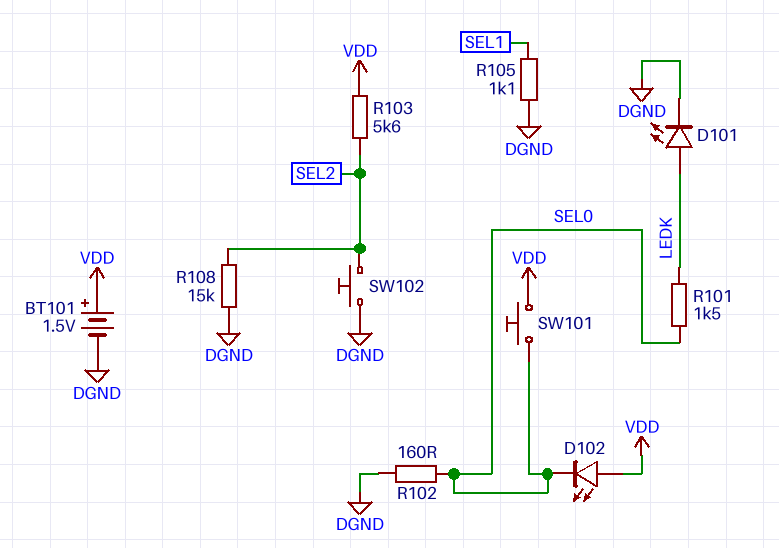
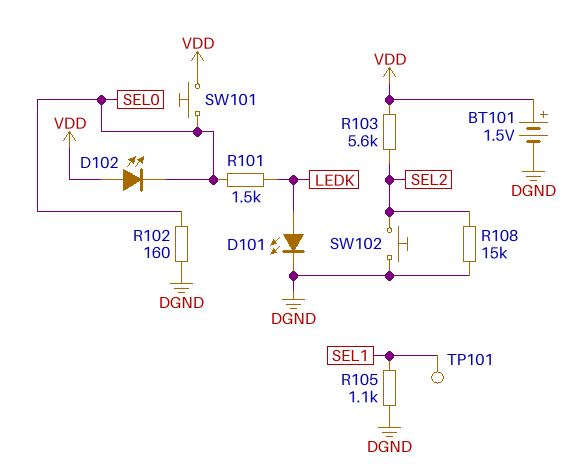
TP101: none -> test point (SEL1)

